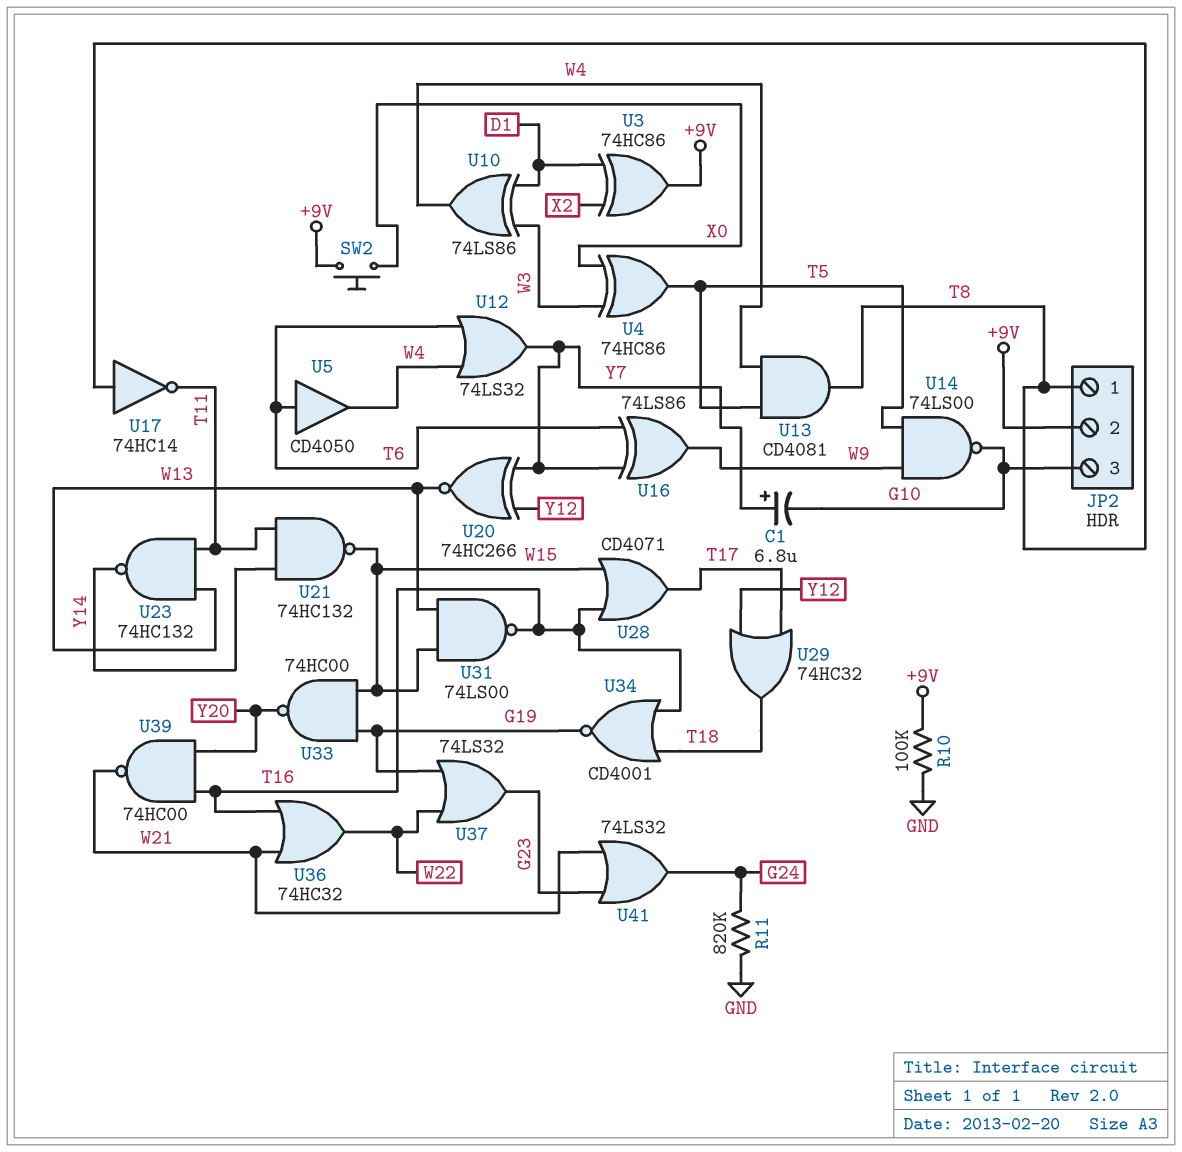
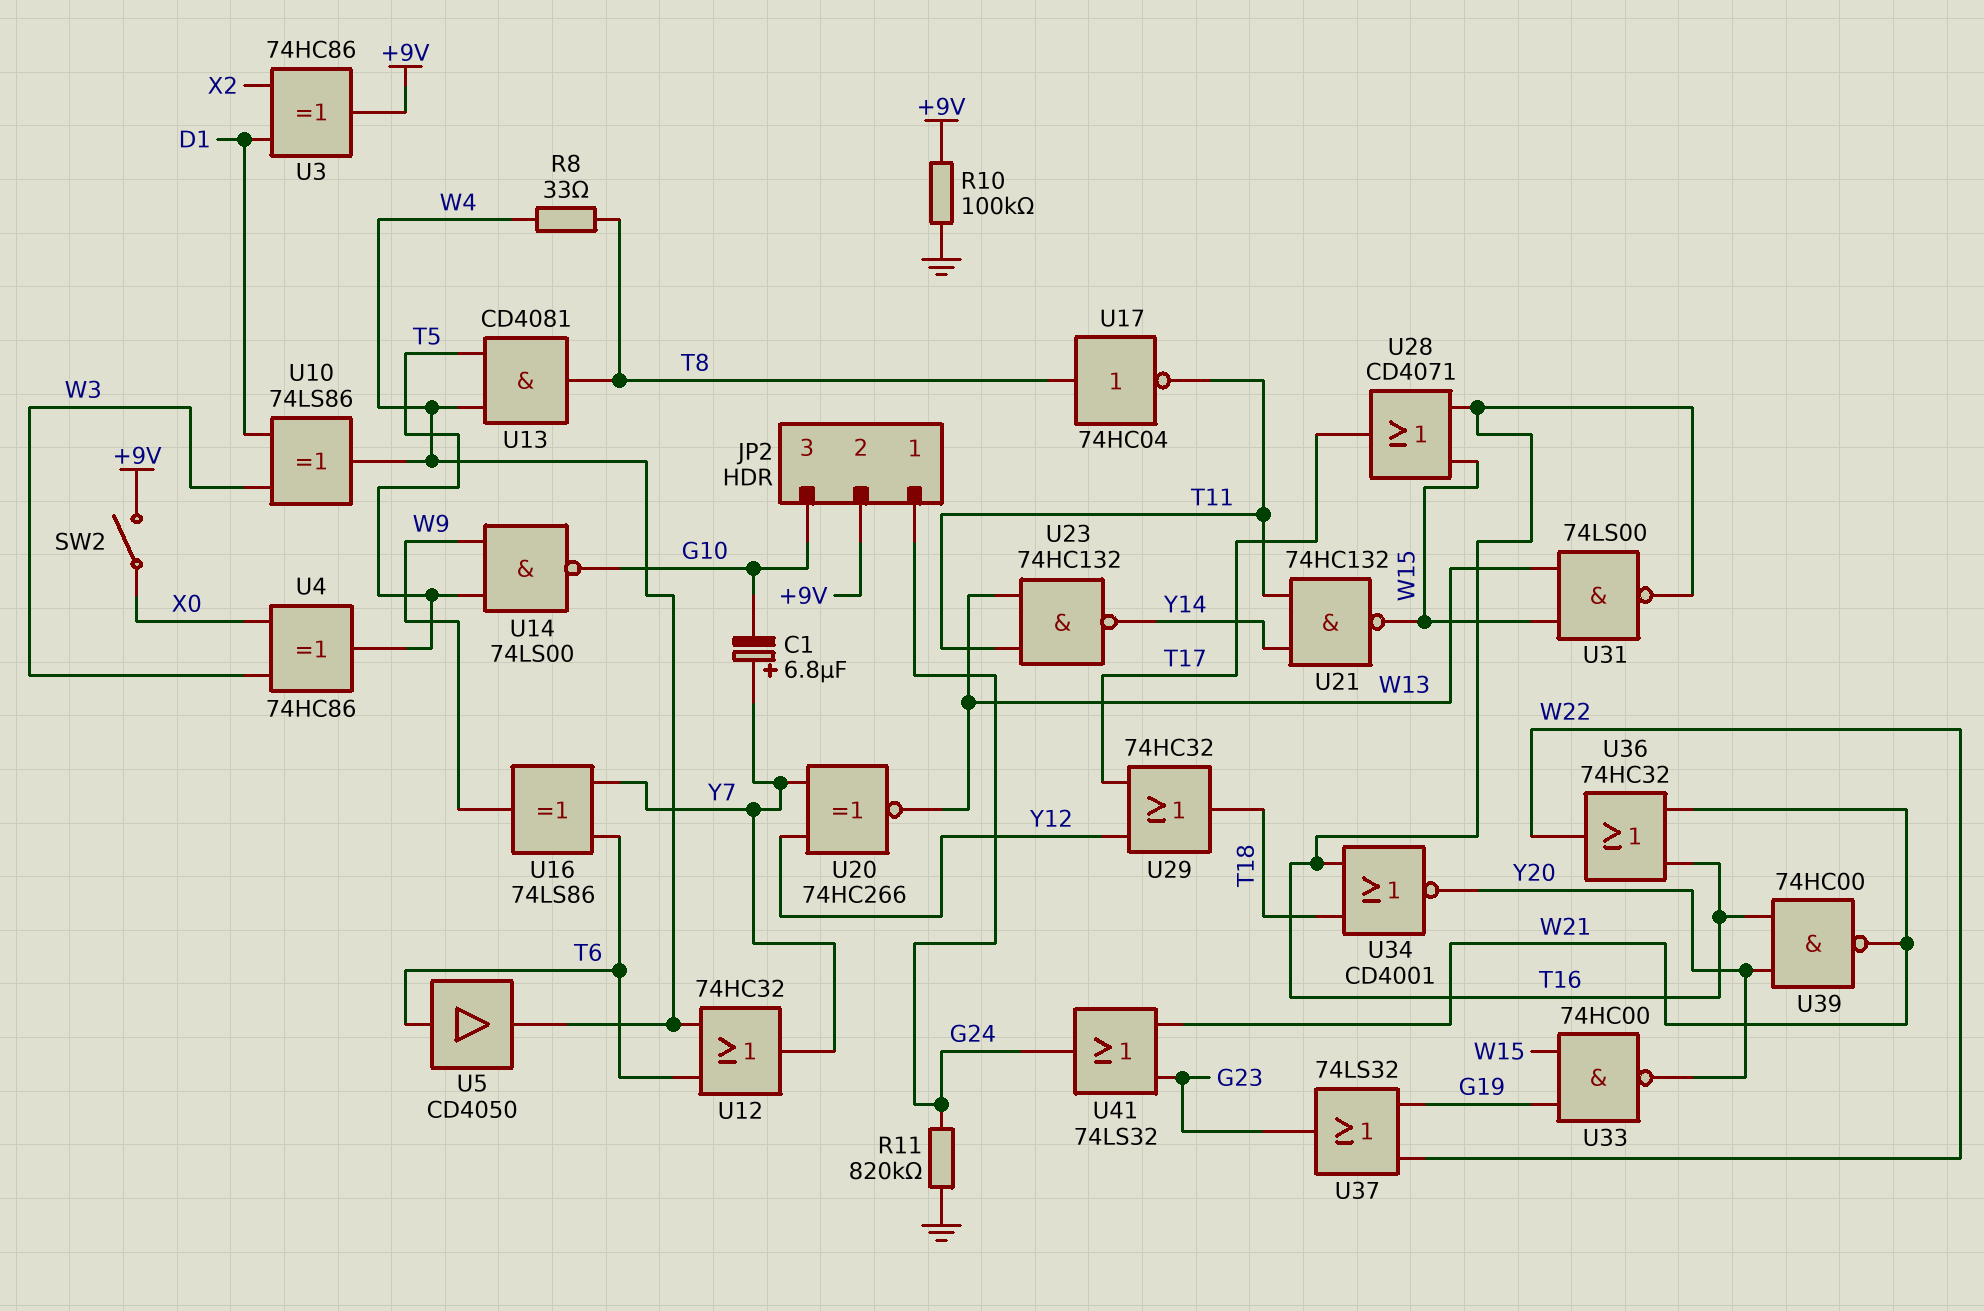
JP2 pin 1: T8 -> G24
R8: none -> 33 (T8, W4)
SW2: button (+9V, X0) -> switch (+9V, X0)
U12: OR 74LS32 (in T6, in W4, out Y7) -> OR 74HC32 (in T6, in W4, out Y7)
U17: NOT 74HC14 (in T8, out T11) -> NOT 74HC04 (in T8, out T11)
U34: NOR CD4001 (in T16, in T18, out G19) -> NOR CD4001 (in T16, in T18, out Y20)

